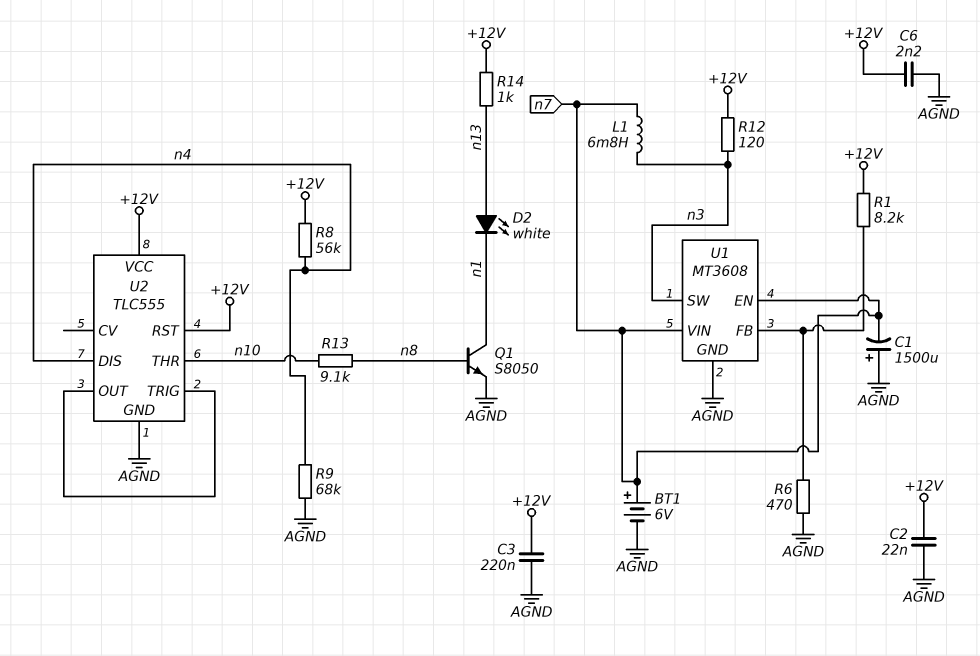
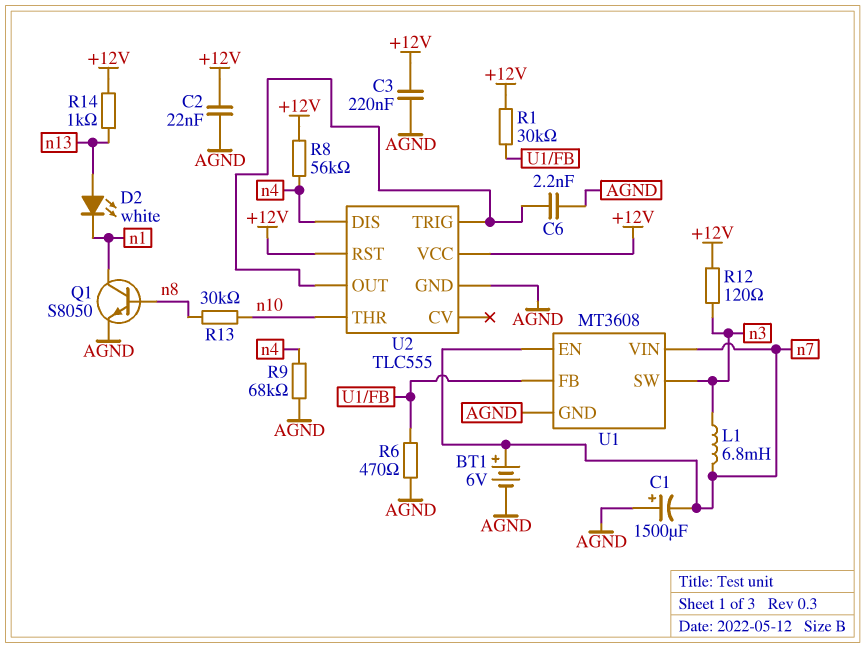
C6: 2.2nF (+12V, AGND) -> 2.2nF (AGND, U2/OUT)
R1: 8.2k (+12V, U1/FB) -> 30k (+12V, U1/FB)
R13: 9.1k (n8, n10) -> 30k (n8, n10)

